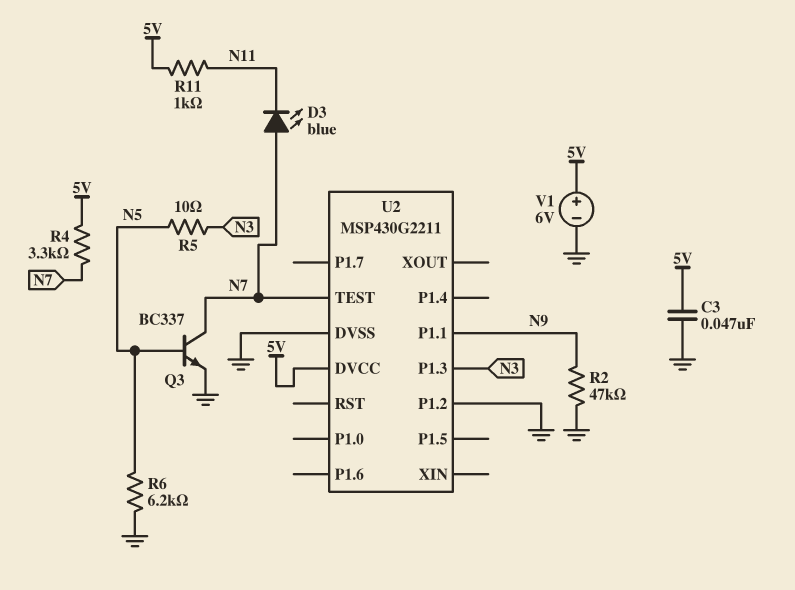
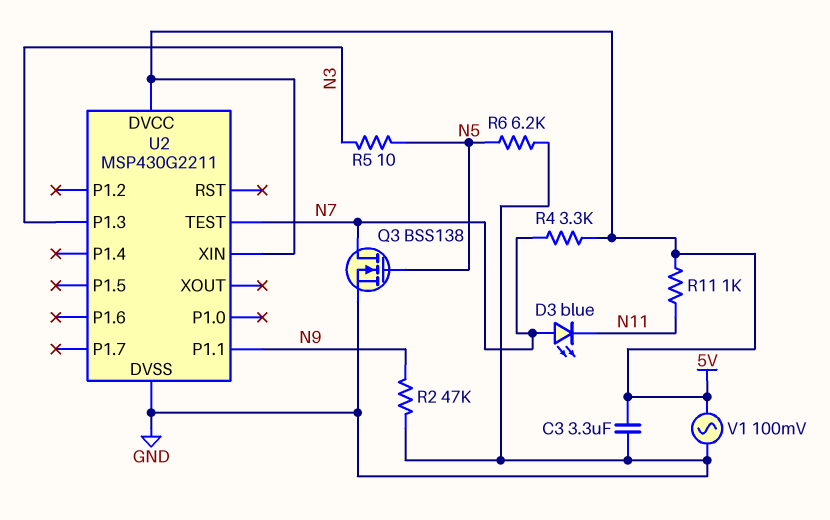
C3: 47nF (5V, GND) -> 3.3uF (5V, GND)
Q3: NPN BC337 (B N5, C N7, E GND) -> NMOS BSS138 (G N5, D N7, S GND)
U2 pin P1.2: GND -> none
U2 pin XIN: none -> 5V
V1: 6V (plus 5V, minus GND) -> AC 100mV (5V, GND)

